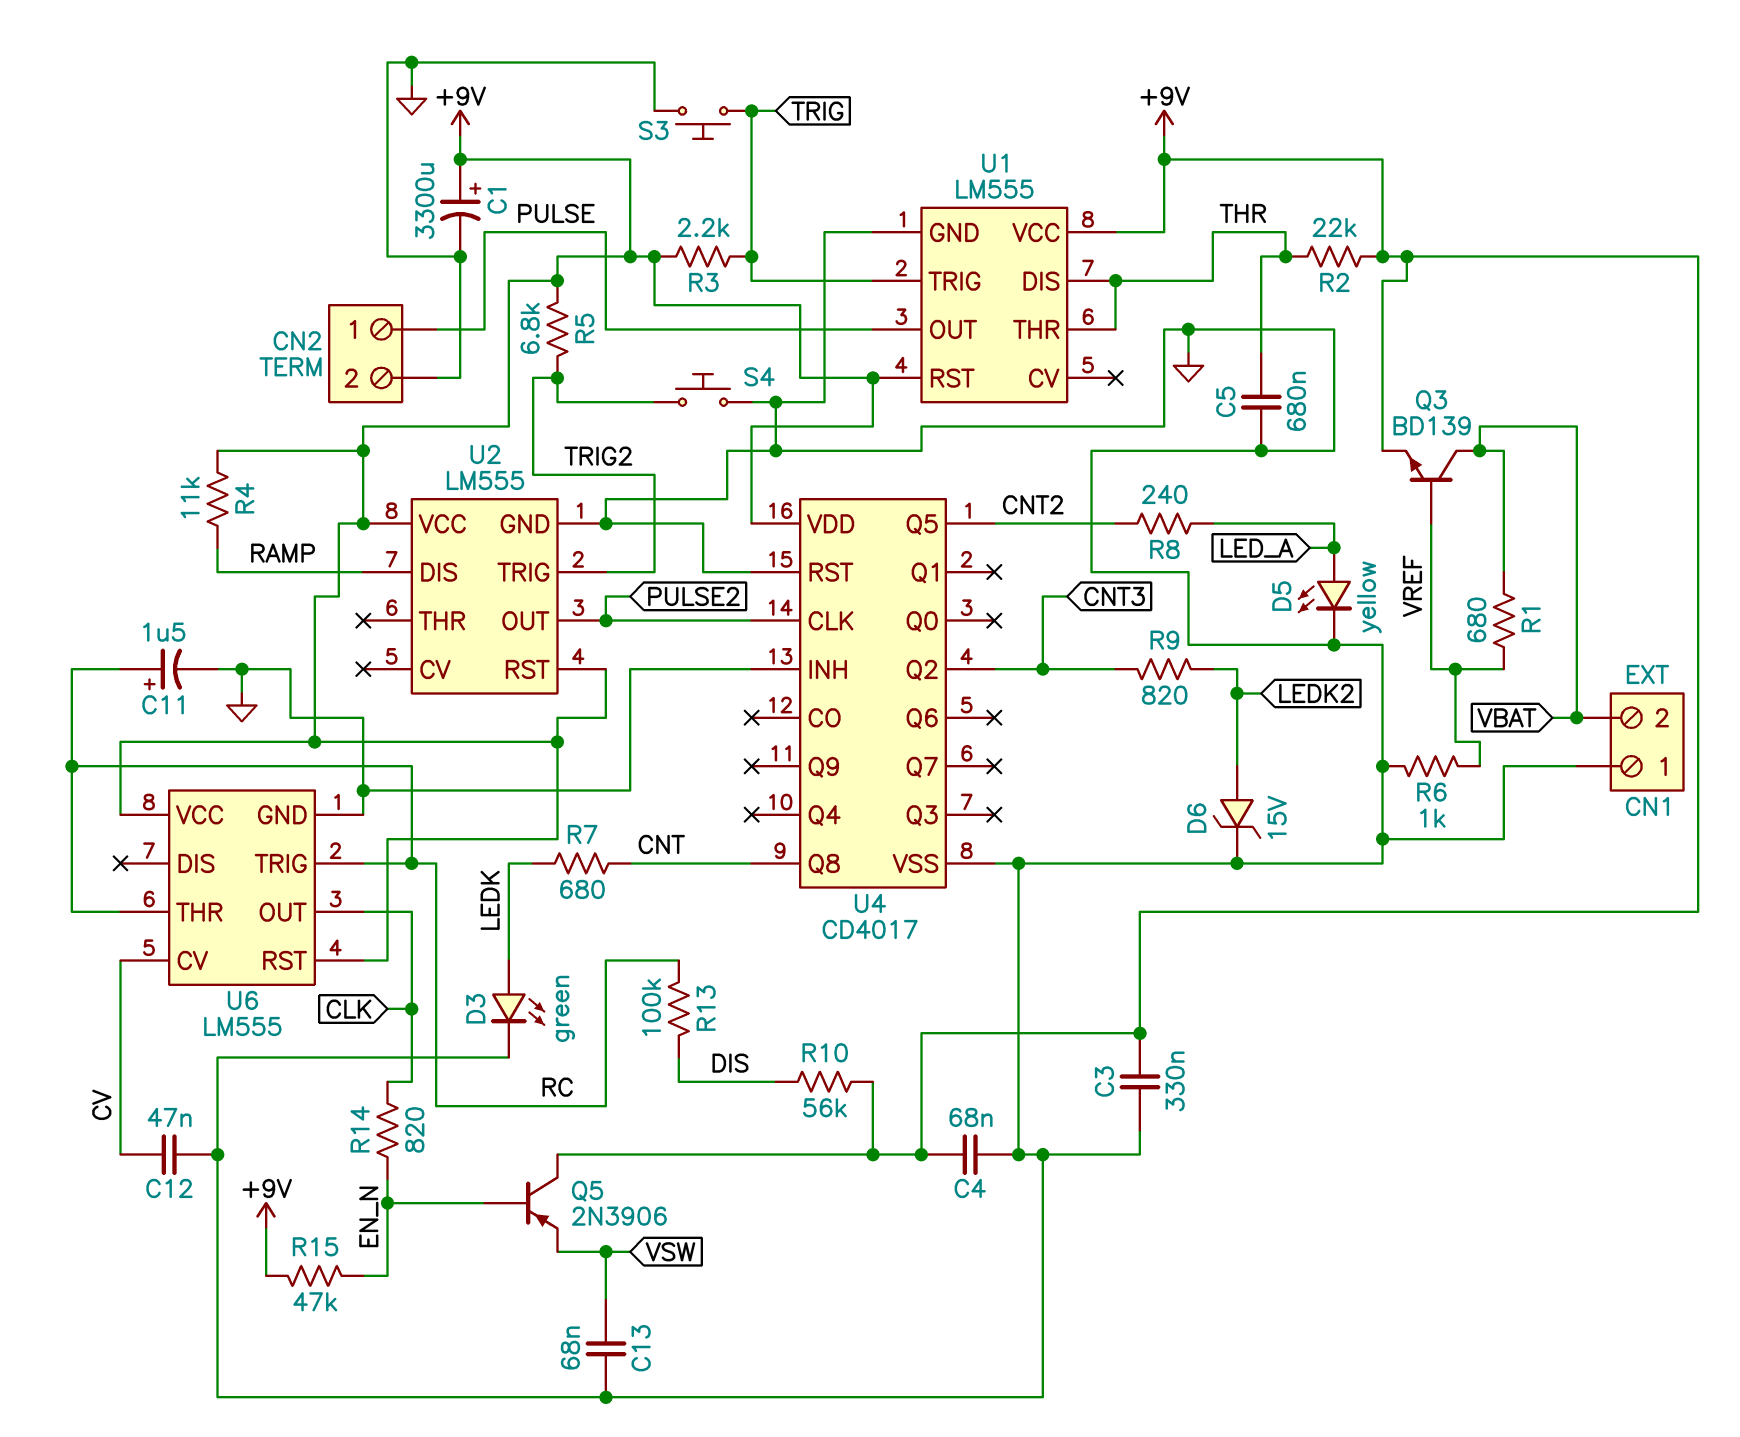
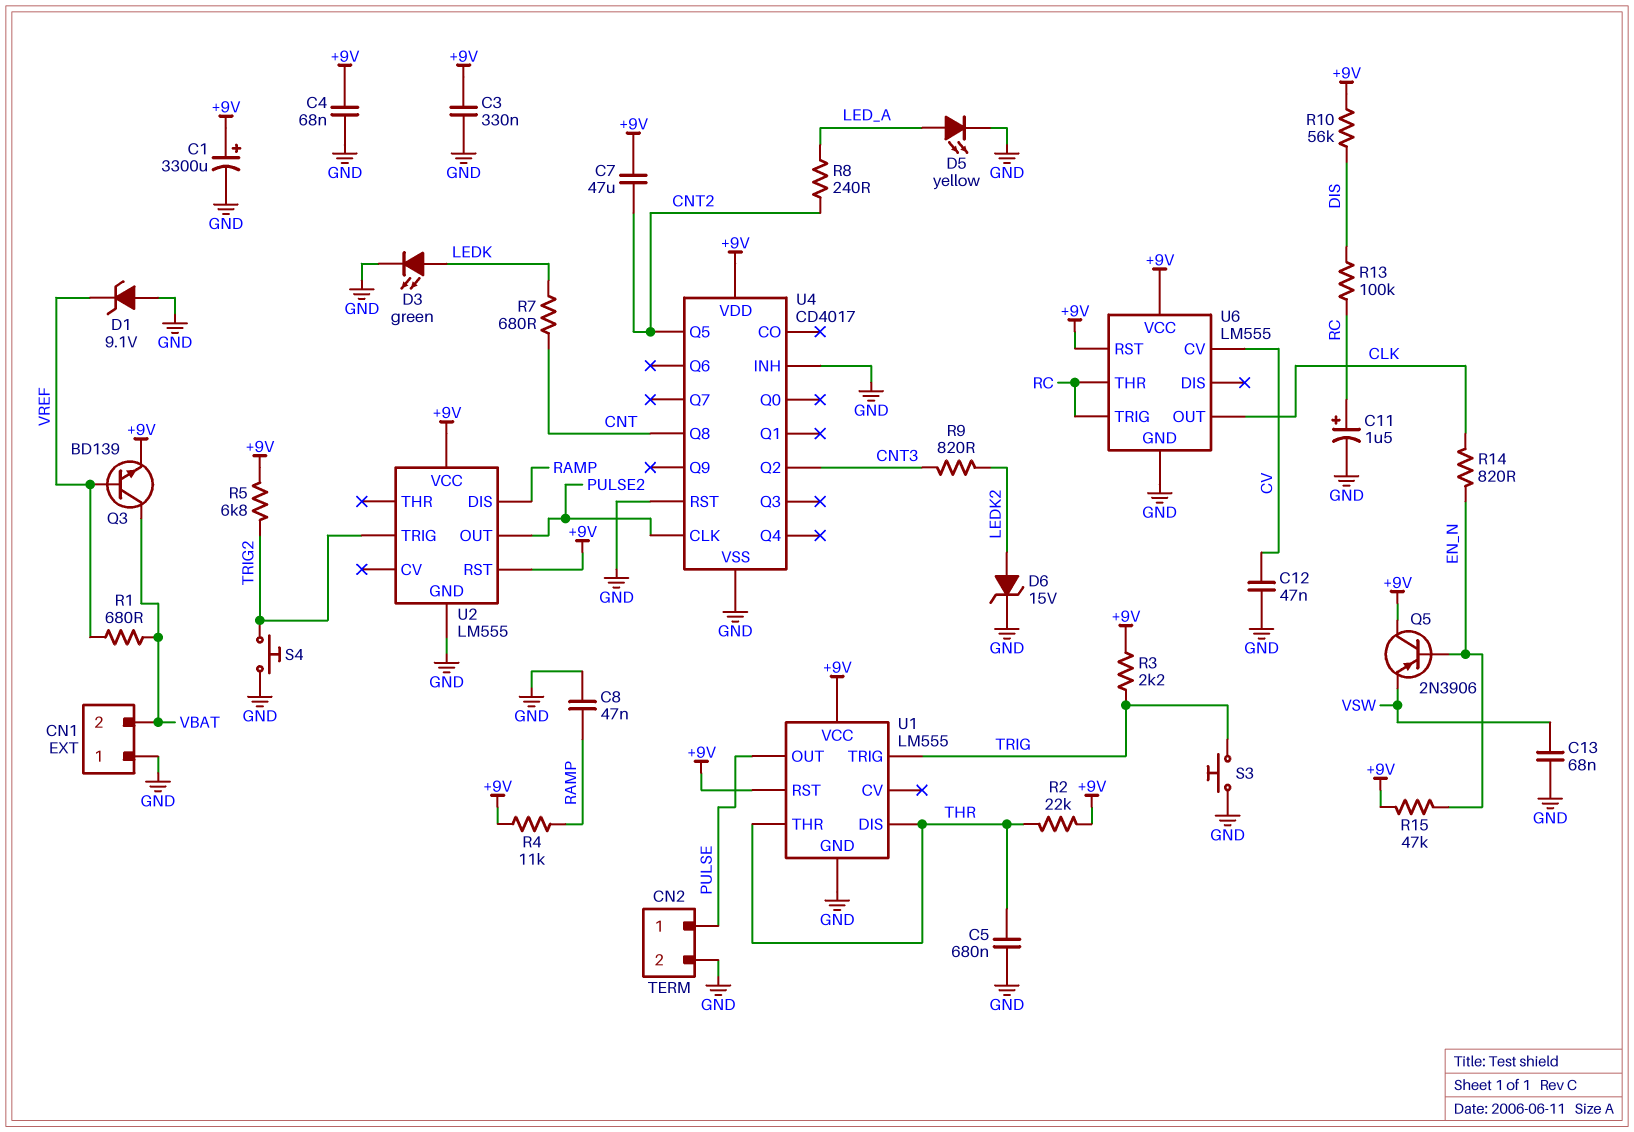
C7: none -> 47uF (+9V, CNT2)
C8: none -> 47nF (GND, RAMP)
D1: none -> zener 9.1V (A GND, K VREF)
R6: 1k (GND, VREF) -> none

